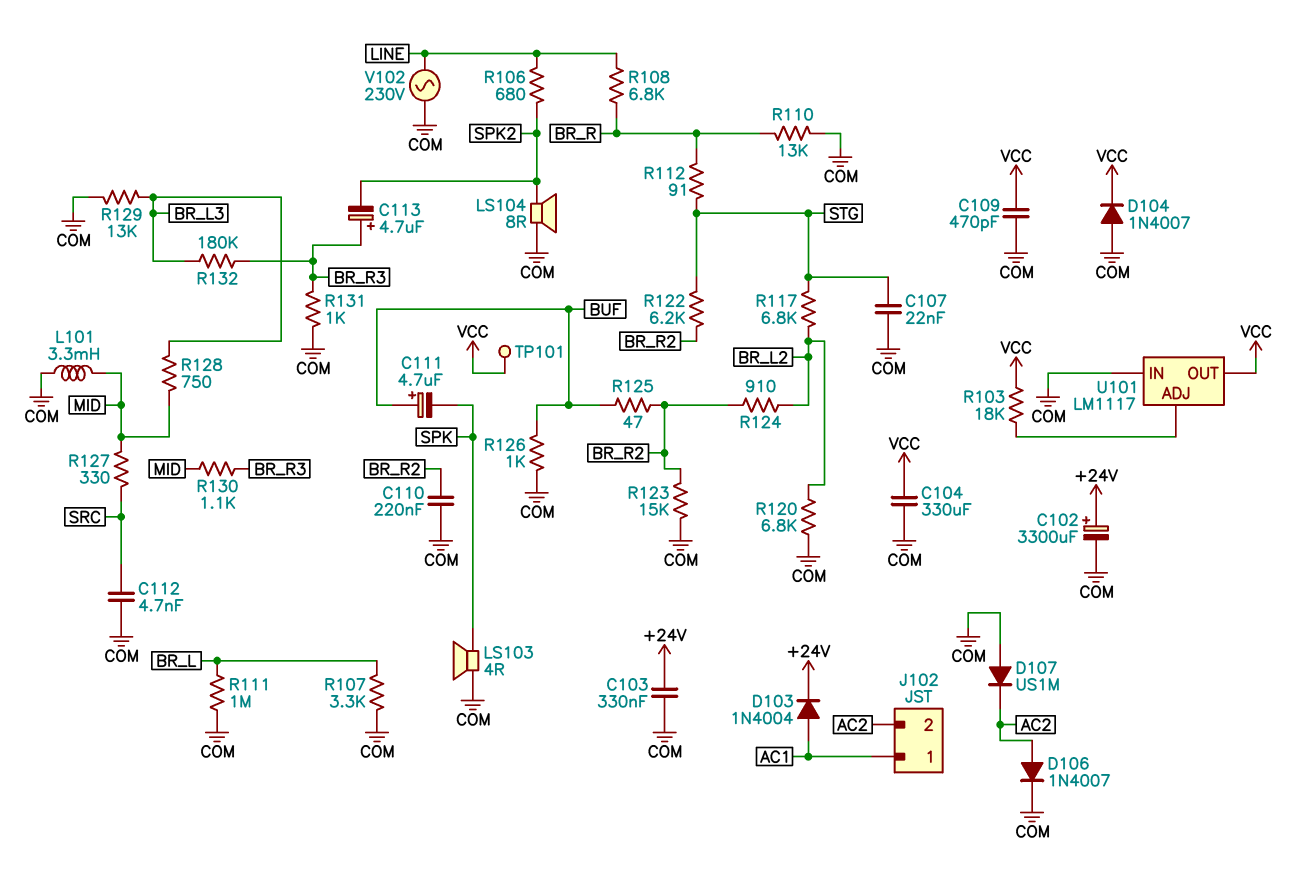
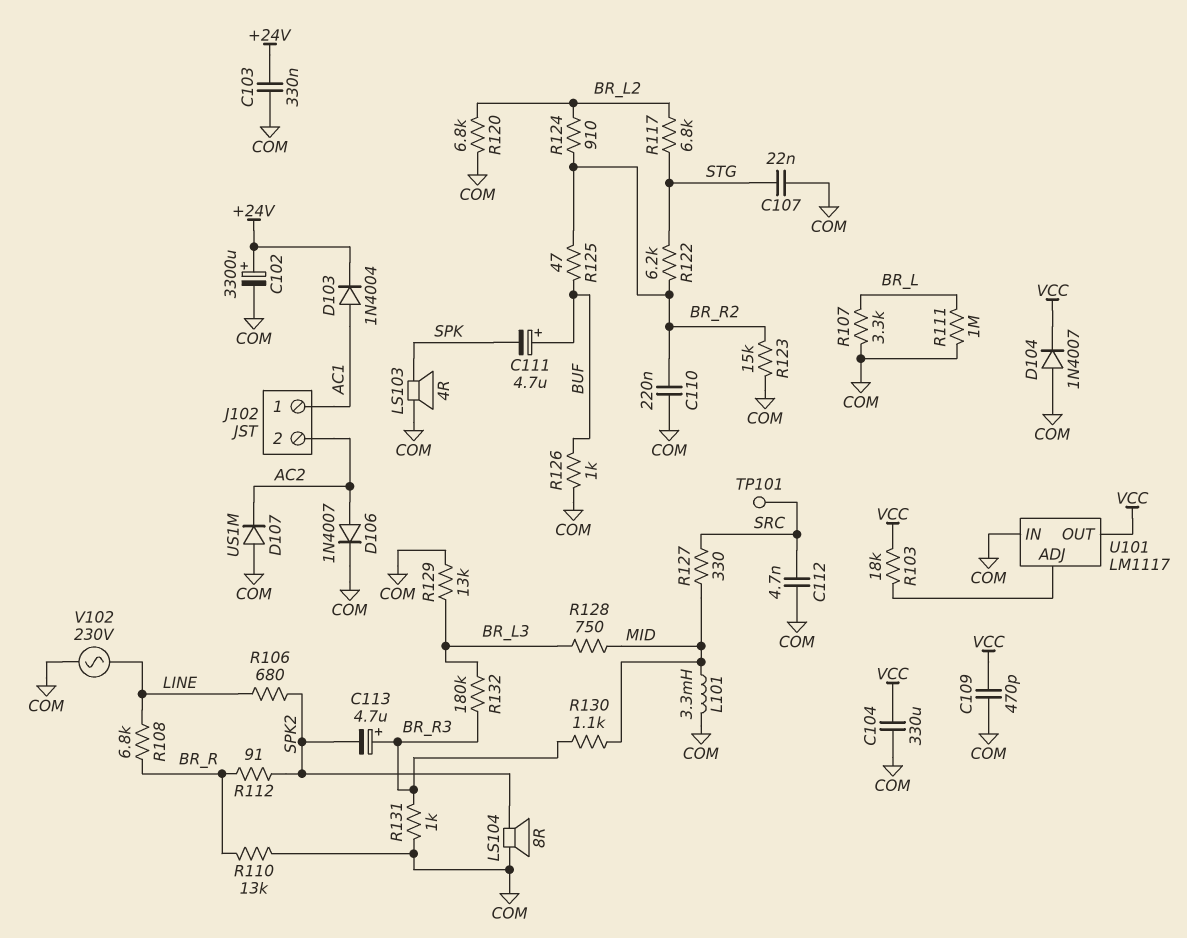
R112: 91 (BR_R, STG) -> 91 (BR_R, SPK2)
TP101: test point (VCC) -> test point (SRC)

